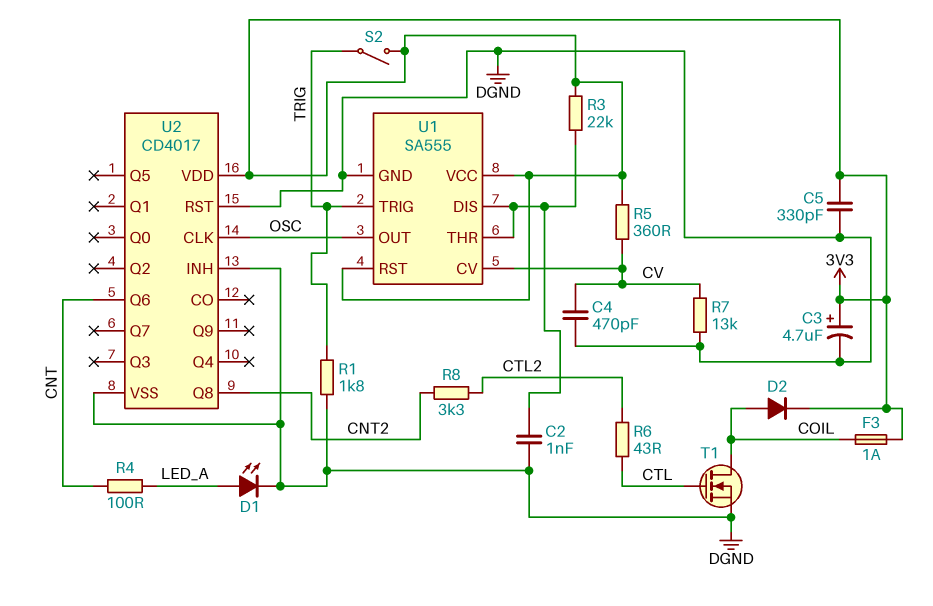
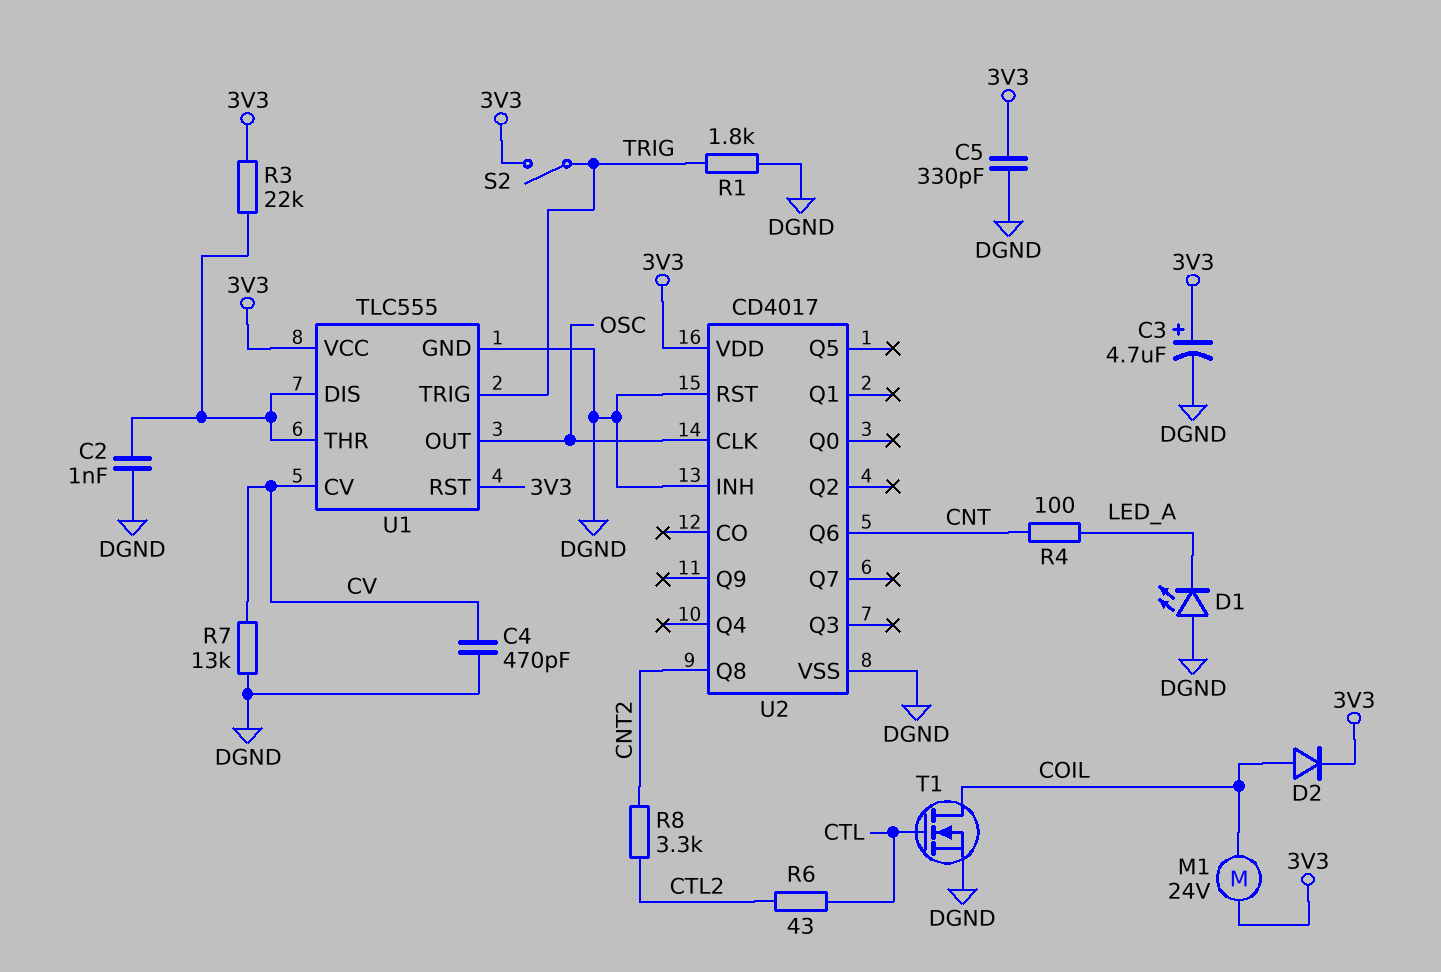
D1: LED (A LED_A, K DGND) -> LED (A DGND, K LED_A)
F3: 1A (3V3, COIL) -> none
M1: none -> motor 24V (3V3, COIL)
R5: 360 (3V3, CV) -> none
U1: SA555 -> TLC555

